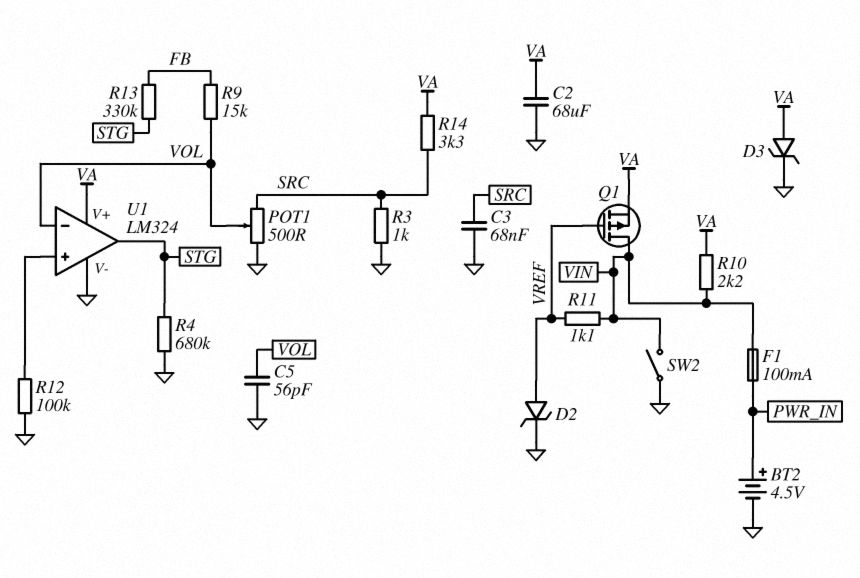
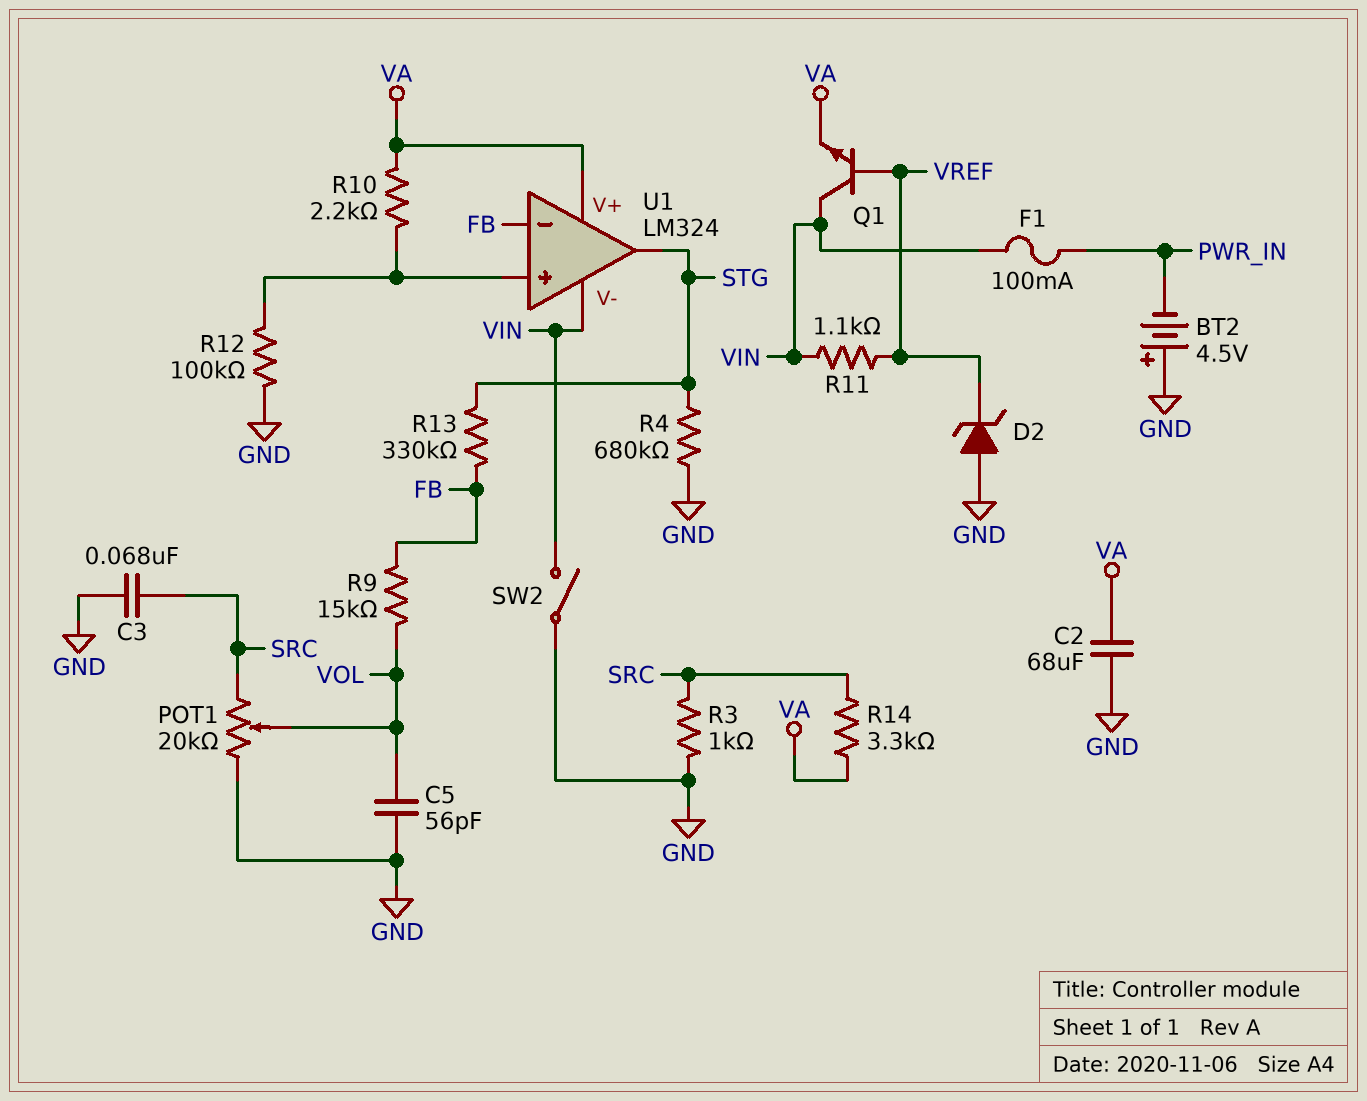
BT2: 4.5V (plus PWR_IN, minus GND) -> 4.5V (plus GND, minus PWR_IN)
D2: zener (A VREF, K GND) -> zener (A GND, K VREF)
D3: zener (A VA, K GND) -> none
POT1: 500 (GND, SRC, wiper VOL) -> 20k (GND, SRC, wiper VOL)
Q1: PMOS (G VREF, D VIN, S VA) -> NPN (B VREF, C VIN, E VA)
R10: 2.2k (VA, VIN) -> 2.2k (U1/in+, VA)
U1 pin V-: GND -> VIN
U1 pin in-: VOL -> FB

